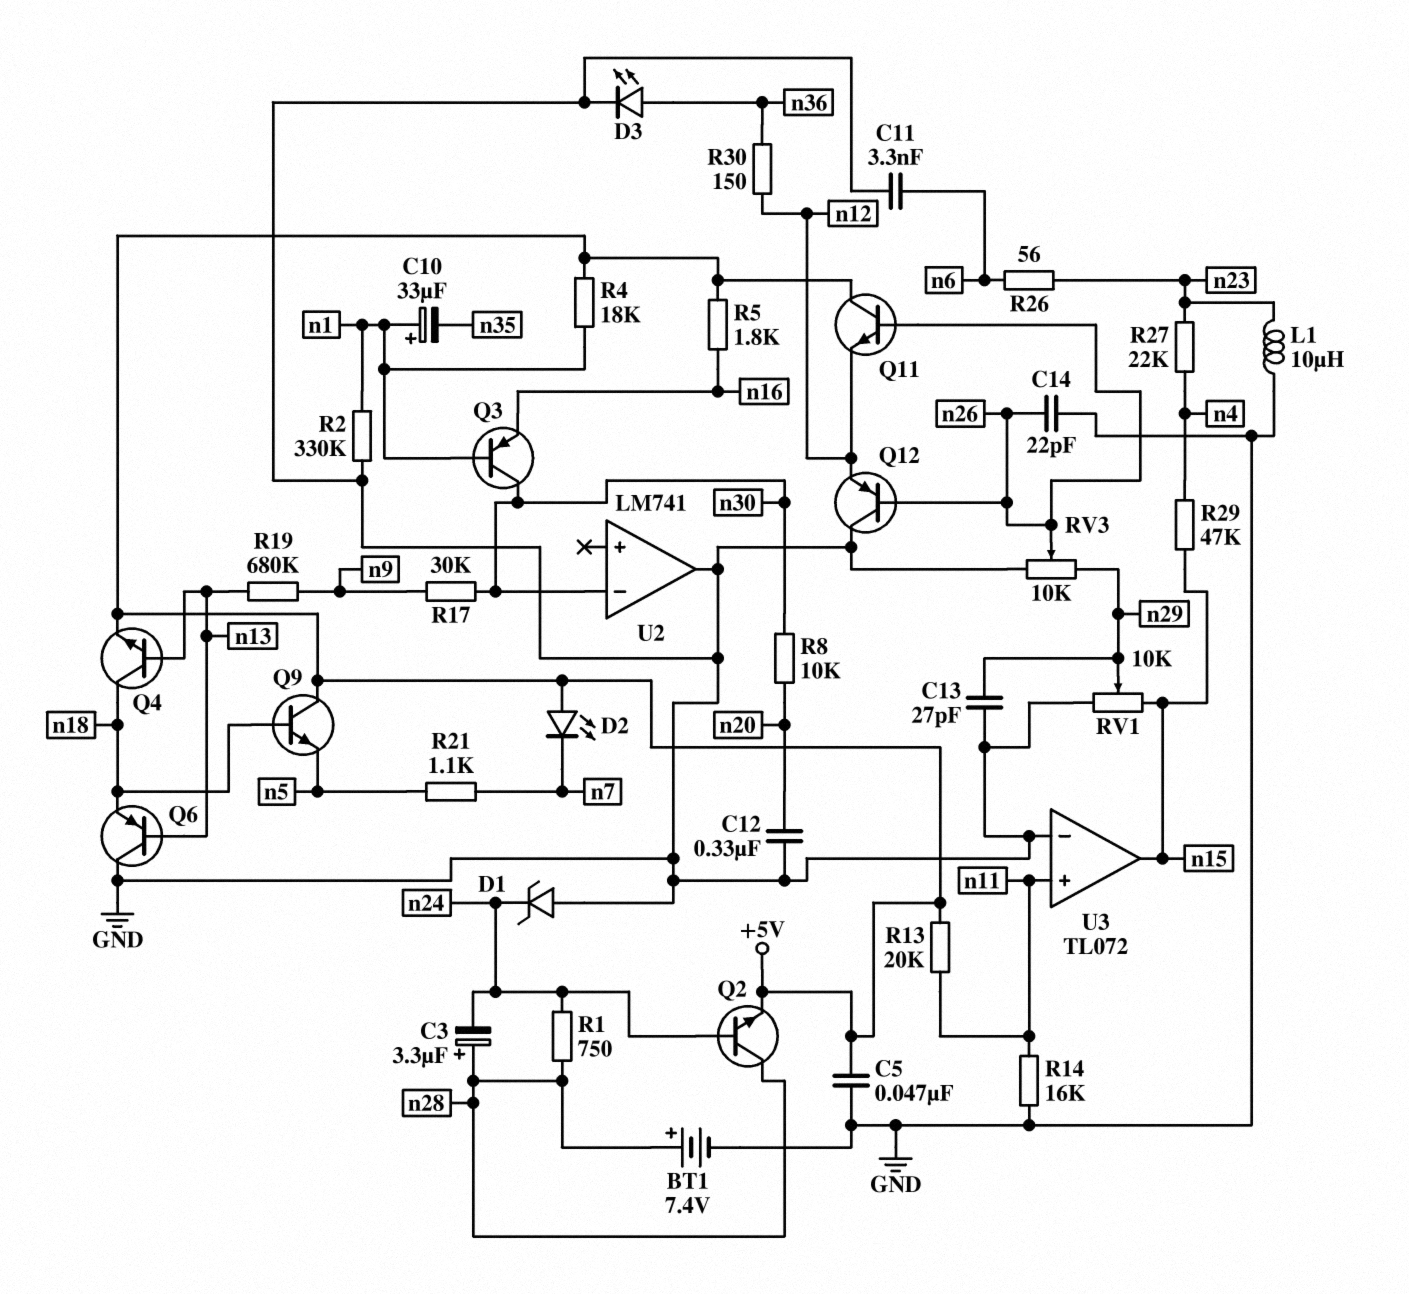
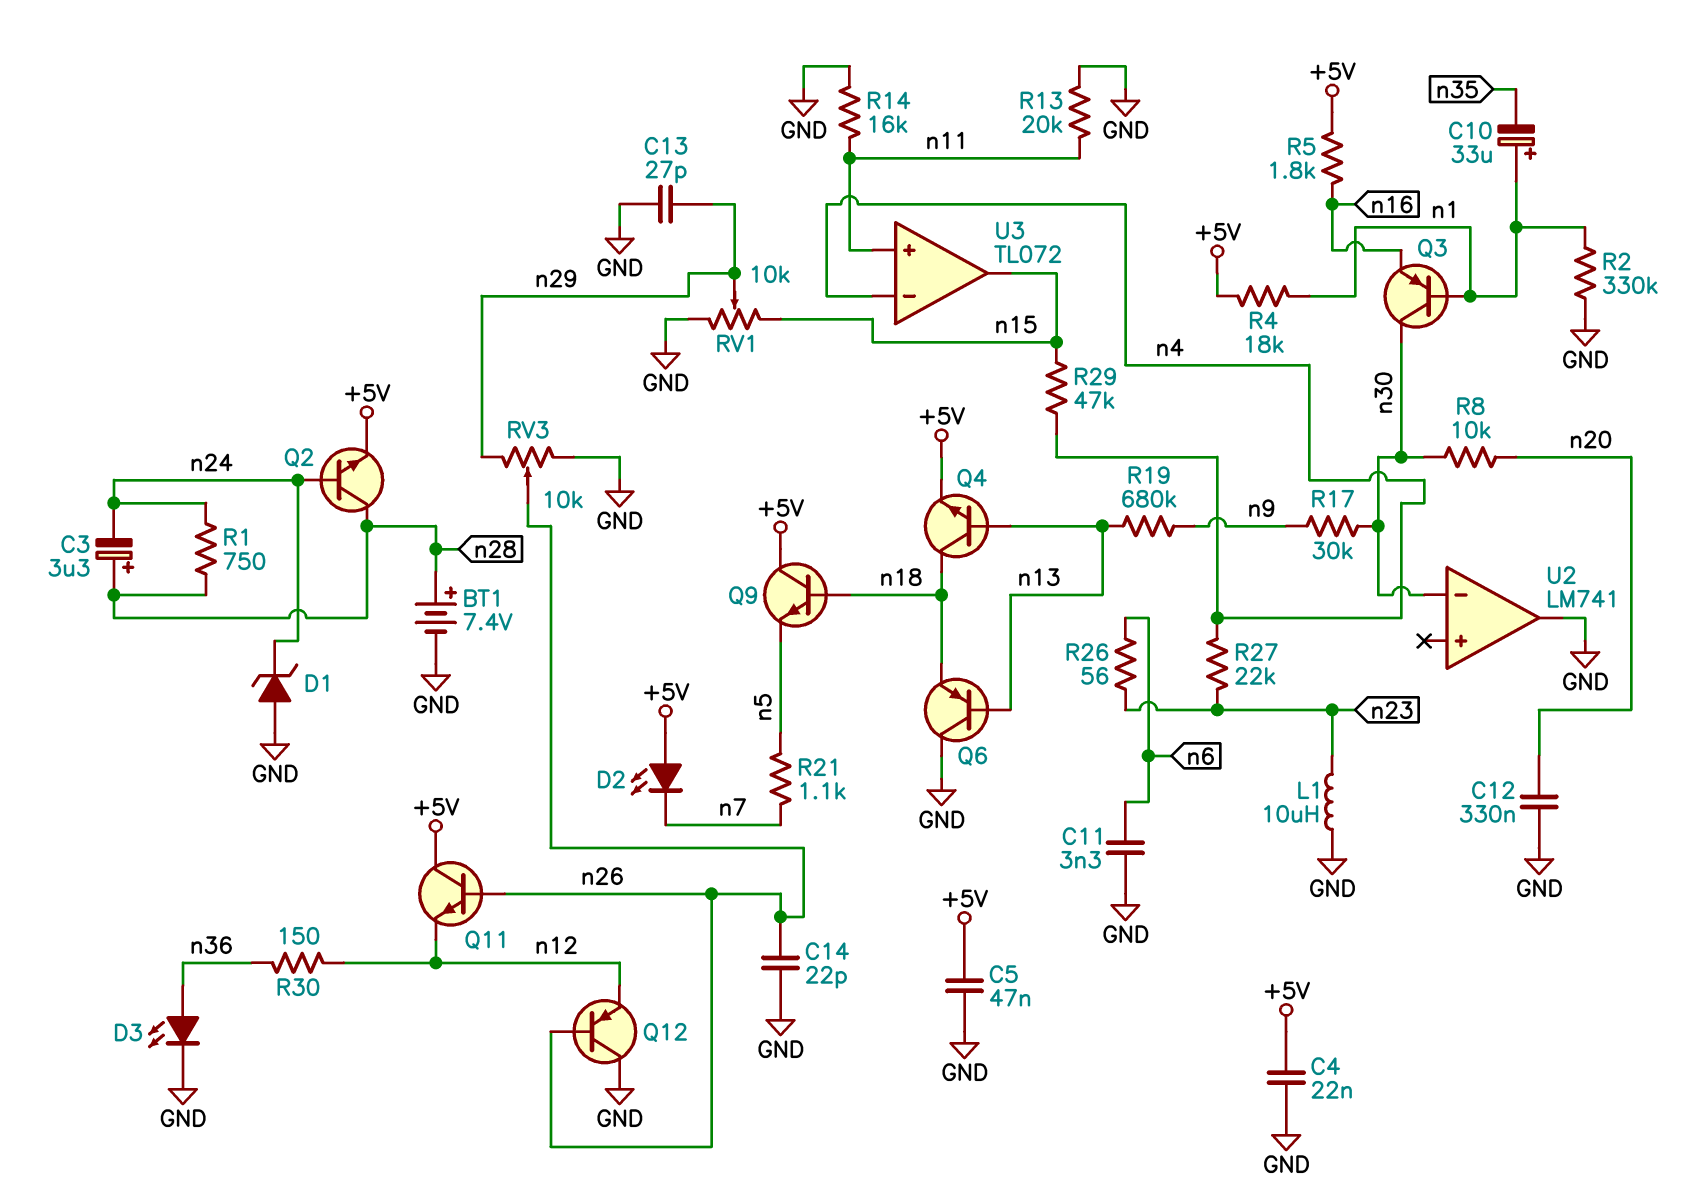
C4: none -> 22nF (+5V, GND)
R13: 20k (+5V, n11) -> 20k (GND, n11)
U3 pin in-: GND -> n4

